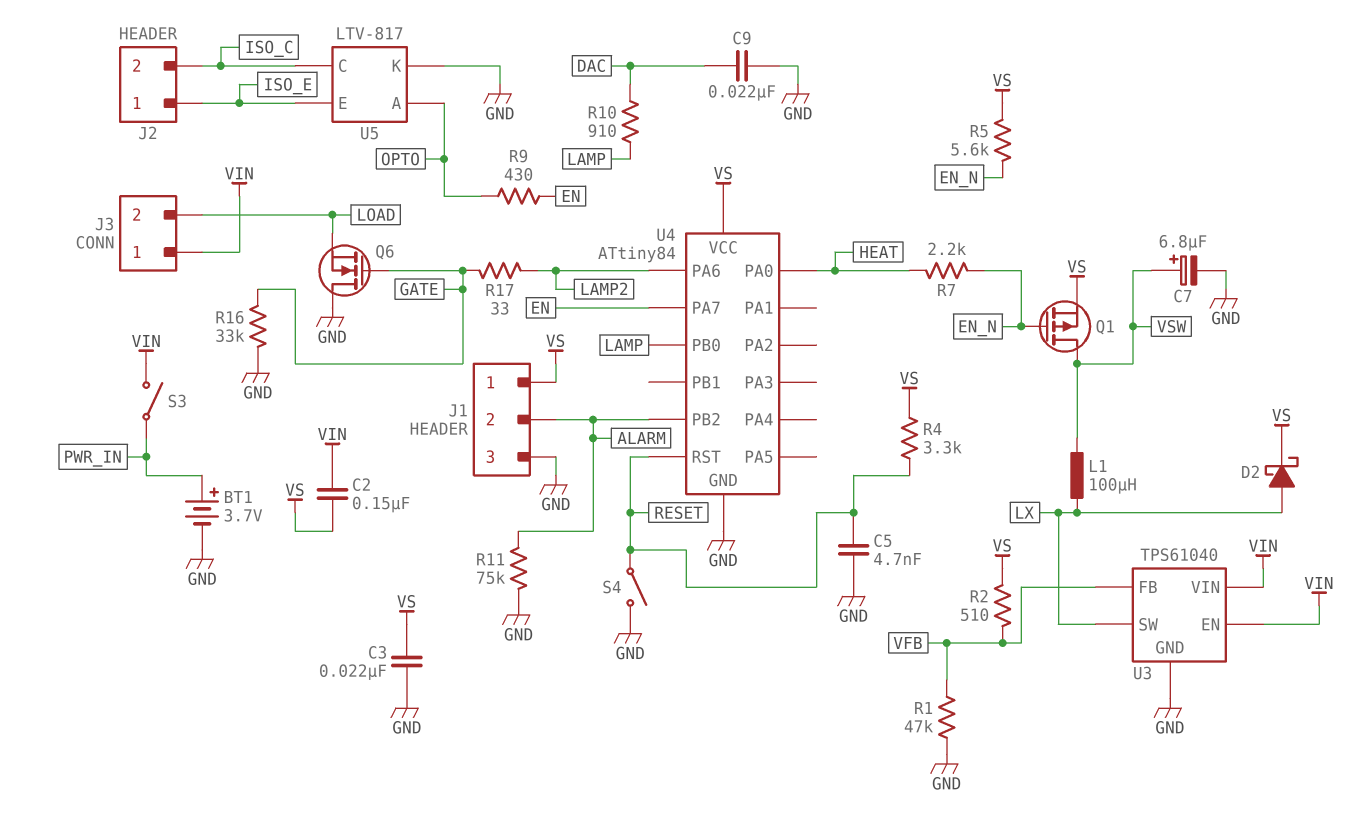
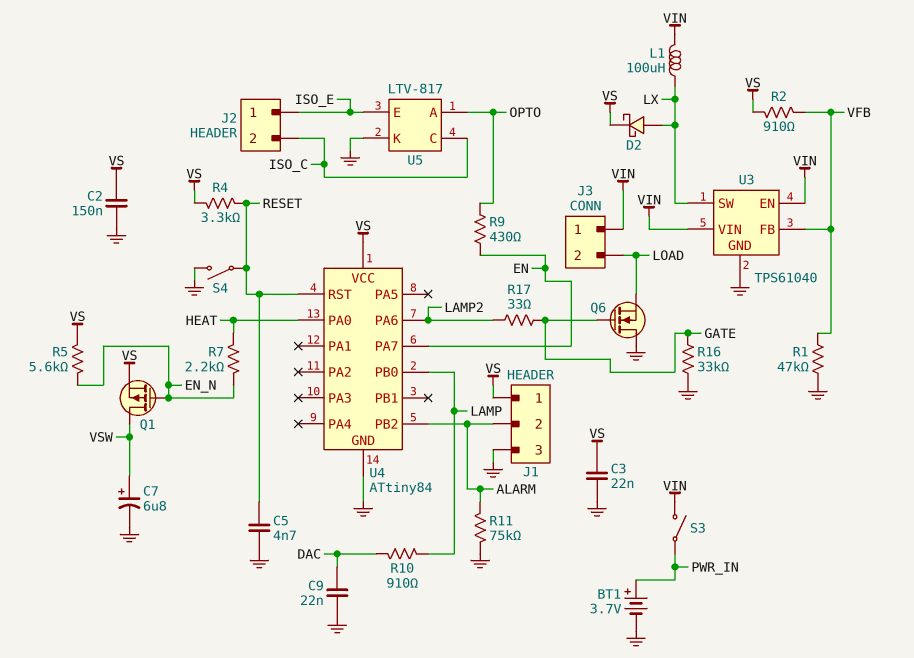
C2: 150nF (VIN, VS) -> 150nF (GND, VS)
L1: 100uH (LX, VSW) -> 100uH (LX, VIN)
R2: 510 (VFB, VS) -> 910 (VFB, VS)

